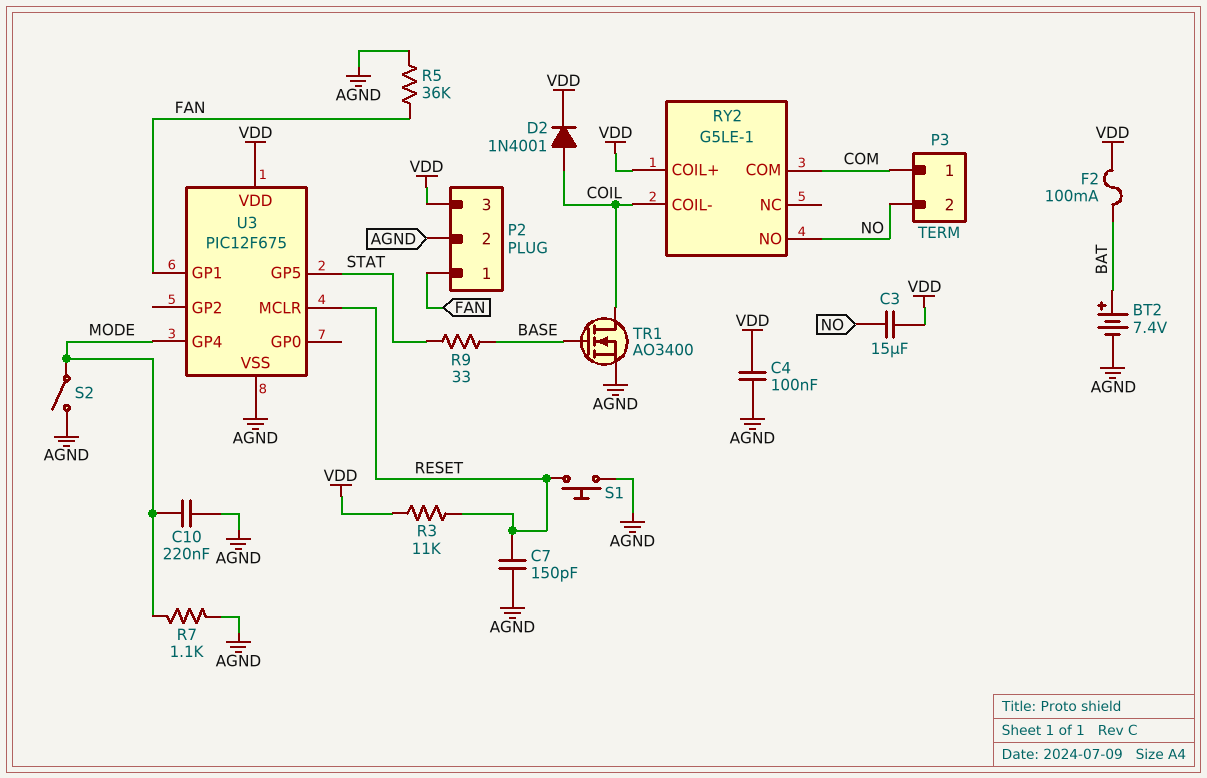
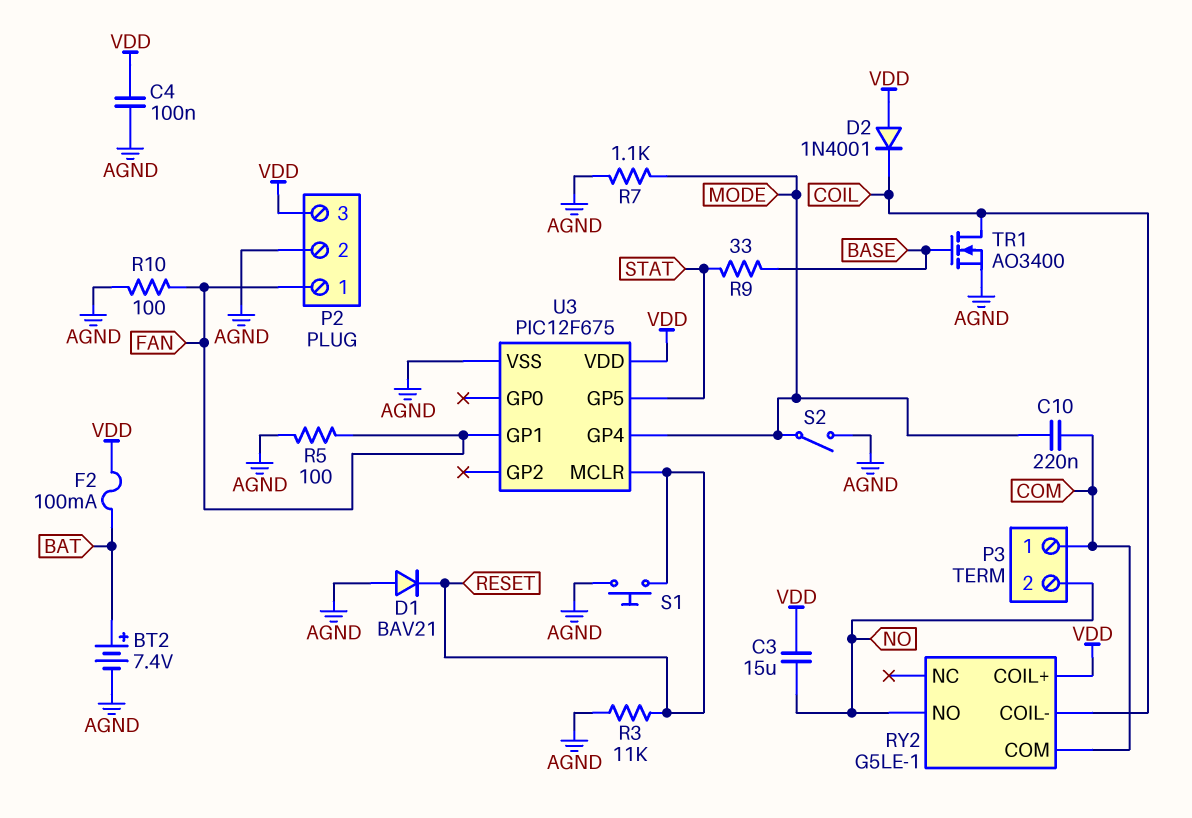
C7: 150pF (AGND, RESET) -> none
C10: 220nF (AGND, MODE) -> 220nF (COM, MODE)
D1: none -> diode BAV21 (A AGND, K RESET)
D2: diode 1N4001 (A COIL, K VDD) -> diode 1N4001 (A VDD, K COIL)
R3: 11k (RESET, VDD) -> 11k (AGND, RESET)
R5: 36k (AGND, FAN) -> 100 (AGND, FAN)
R10: none -> 100 (AGND, FAN)

